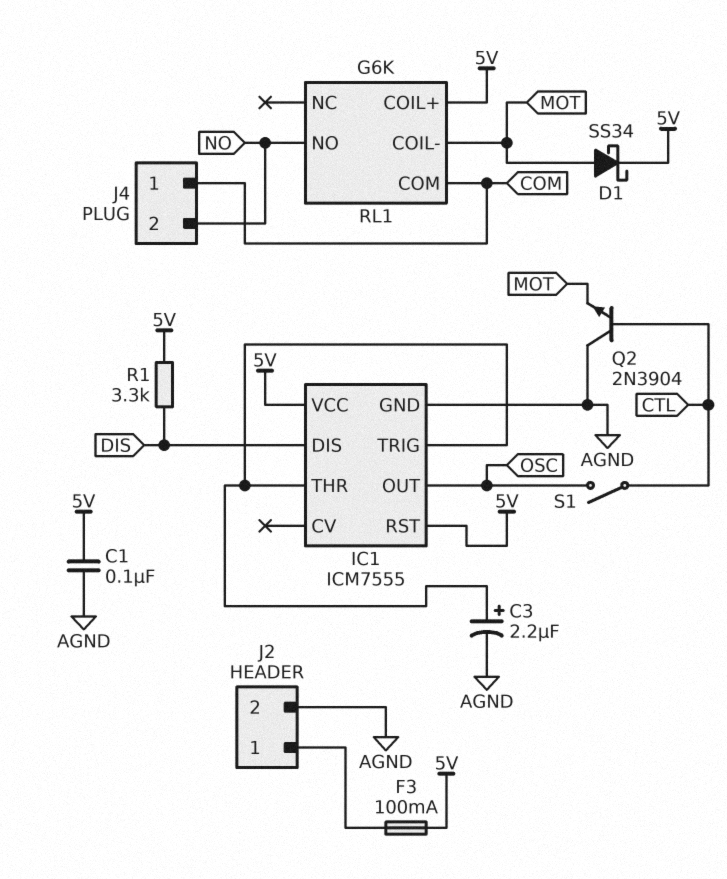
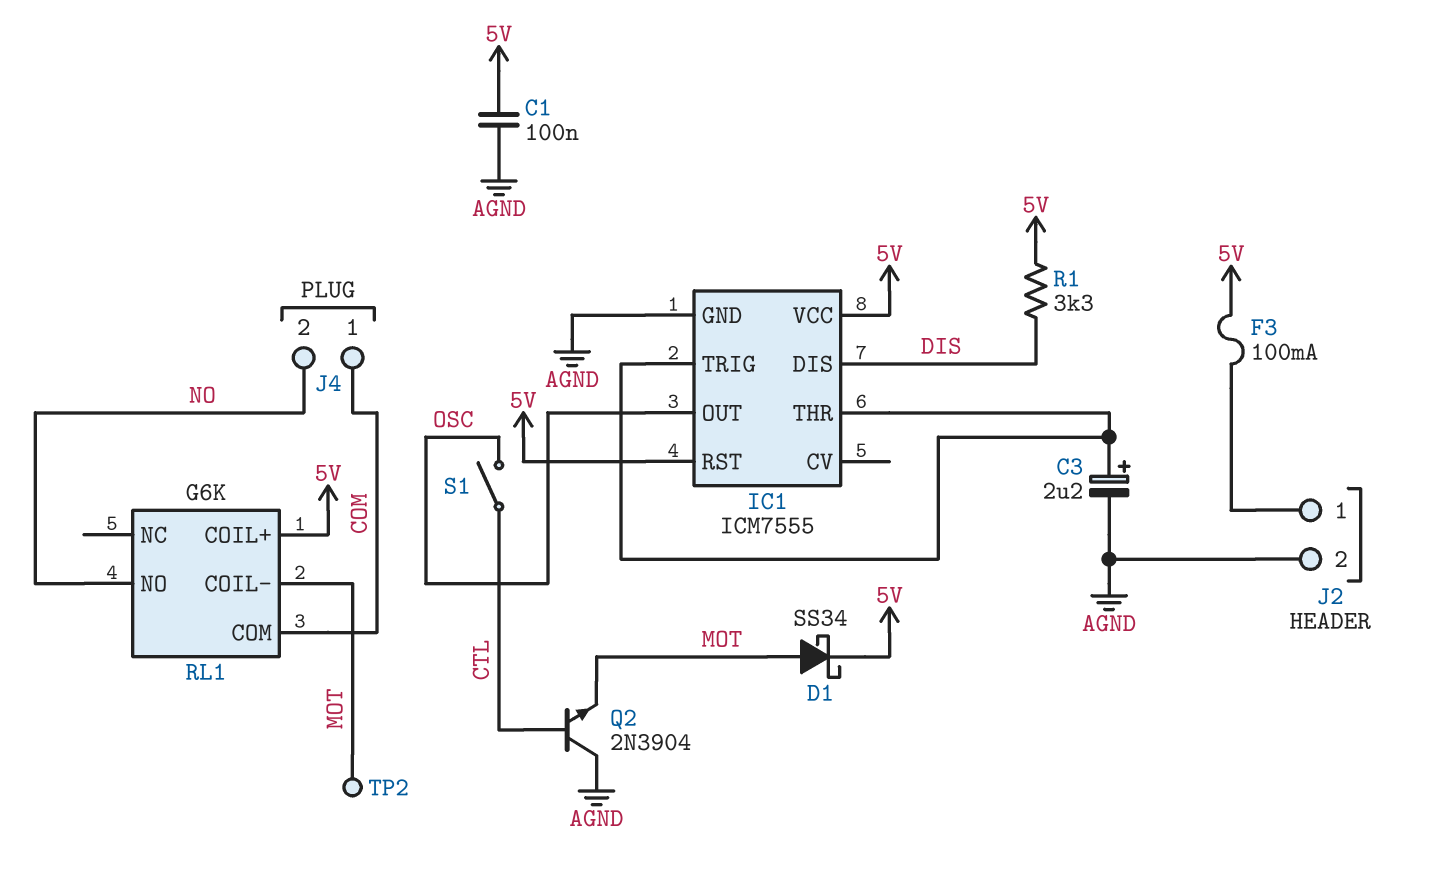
TP2: none -> test point (MOT)

